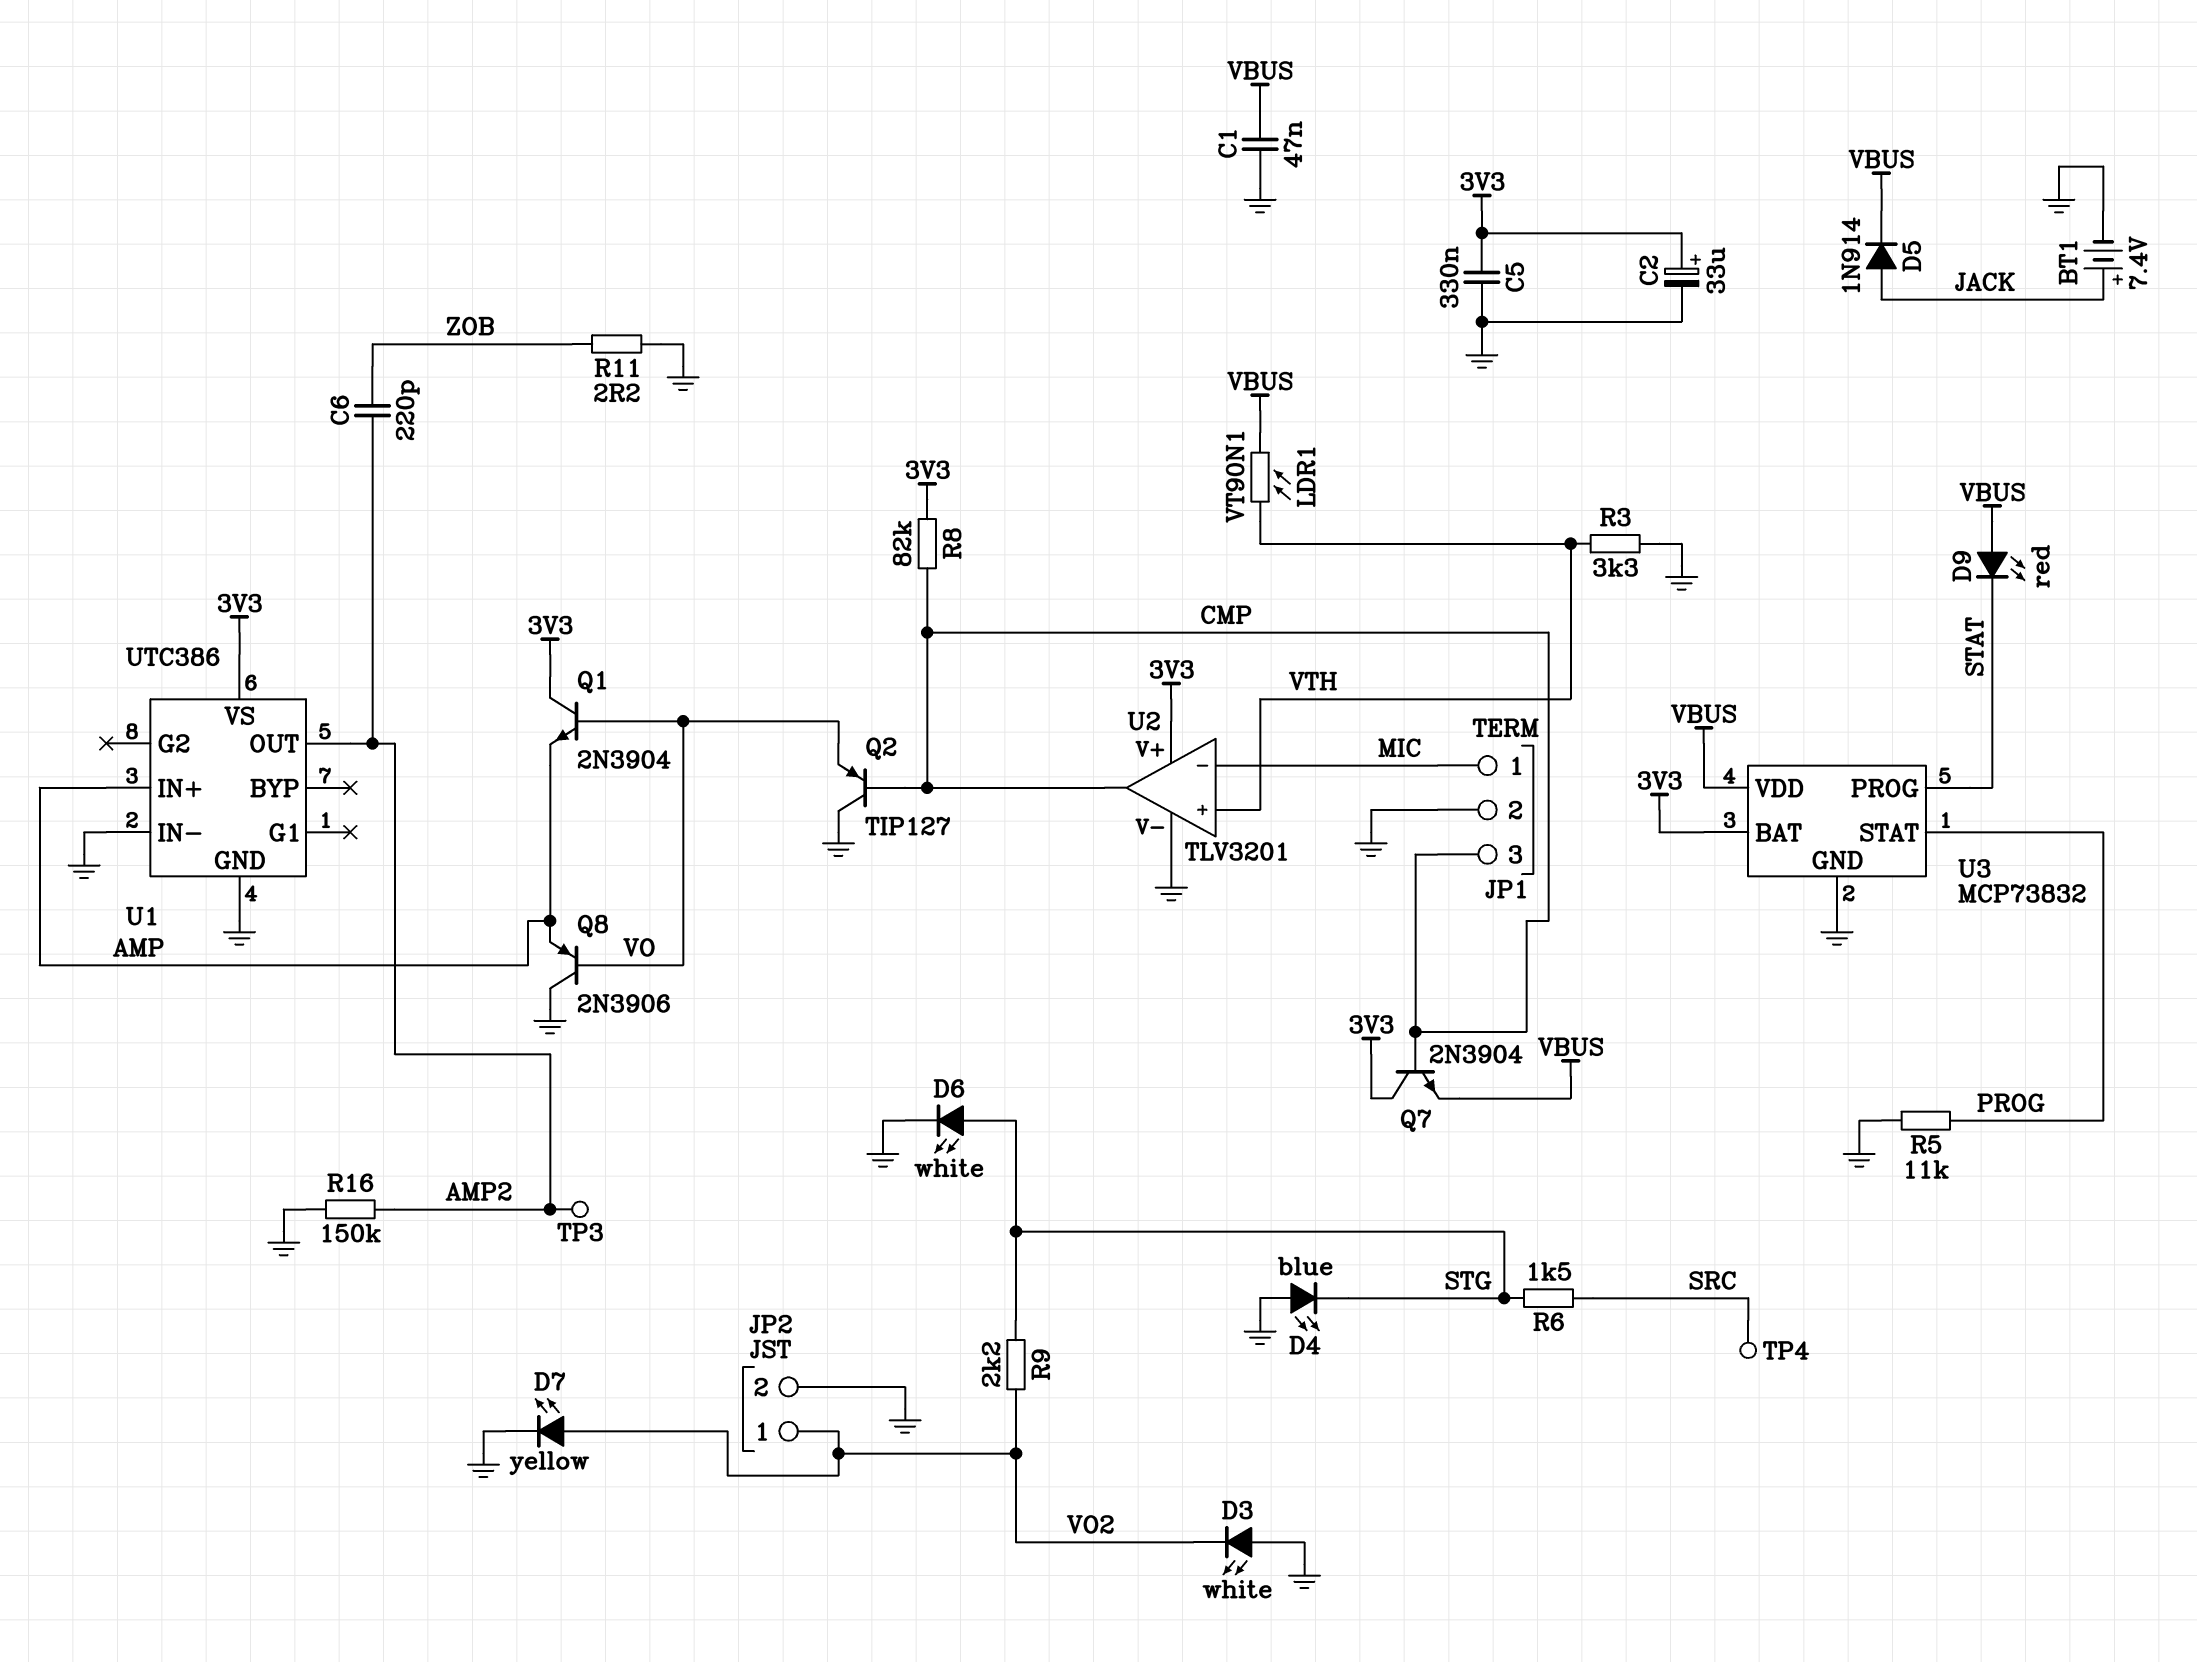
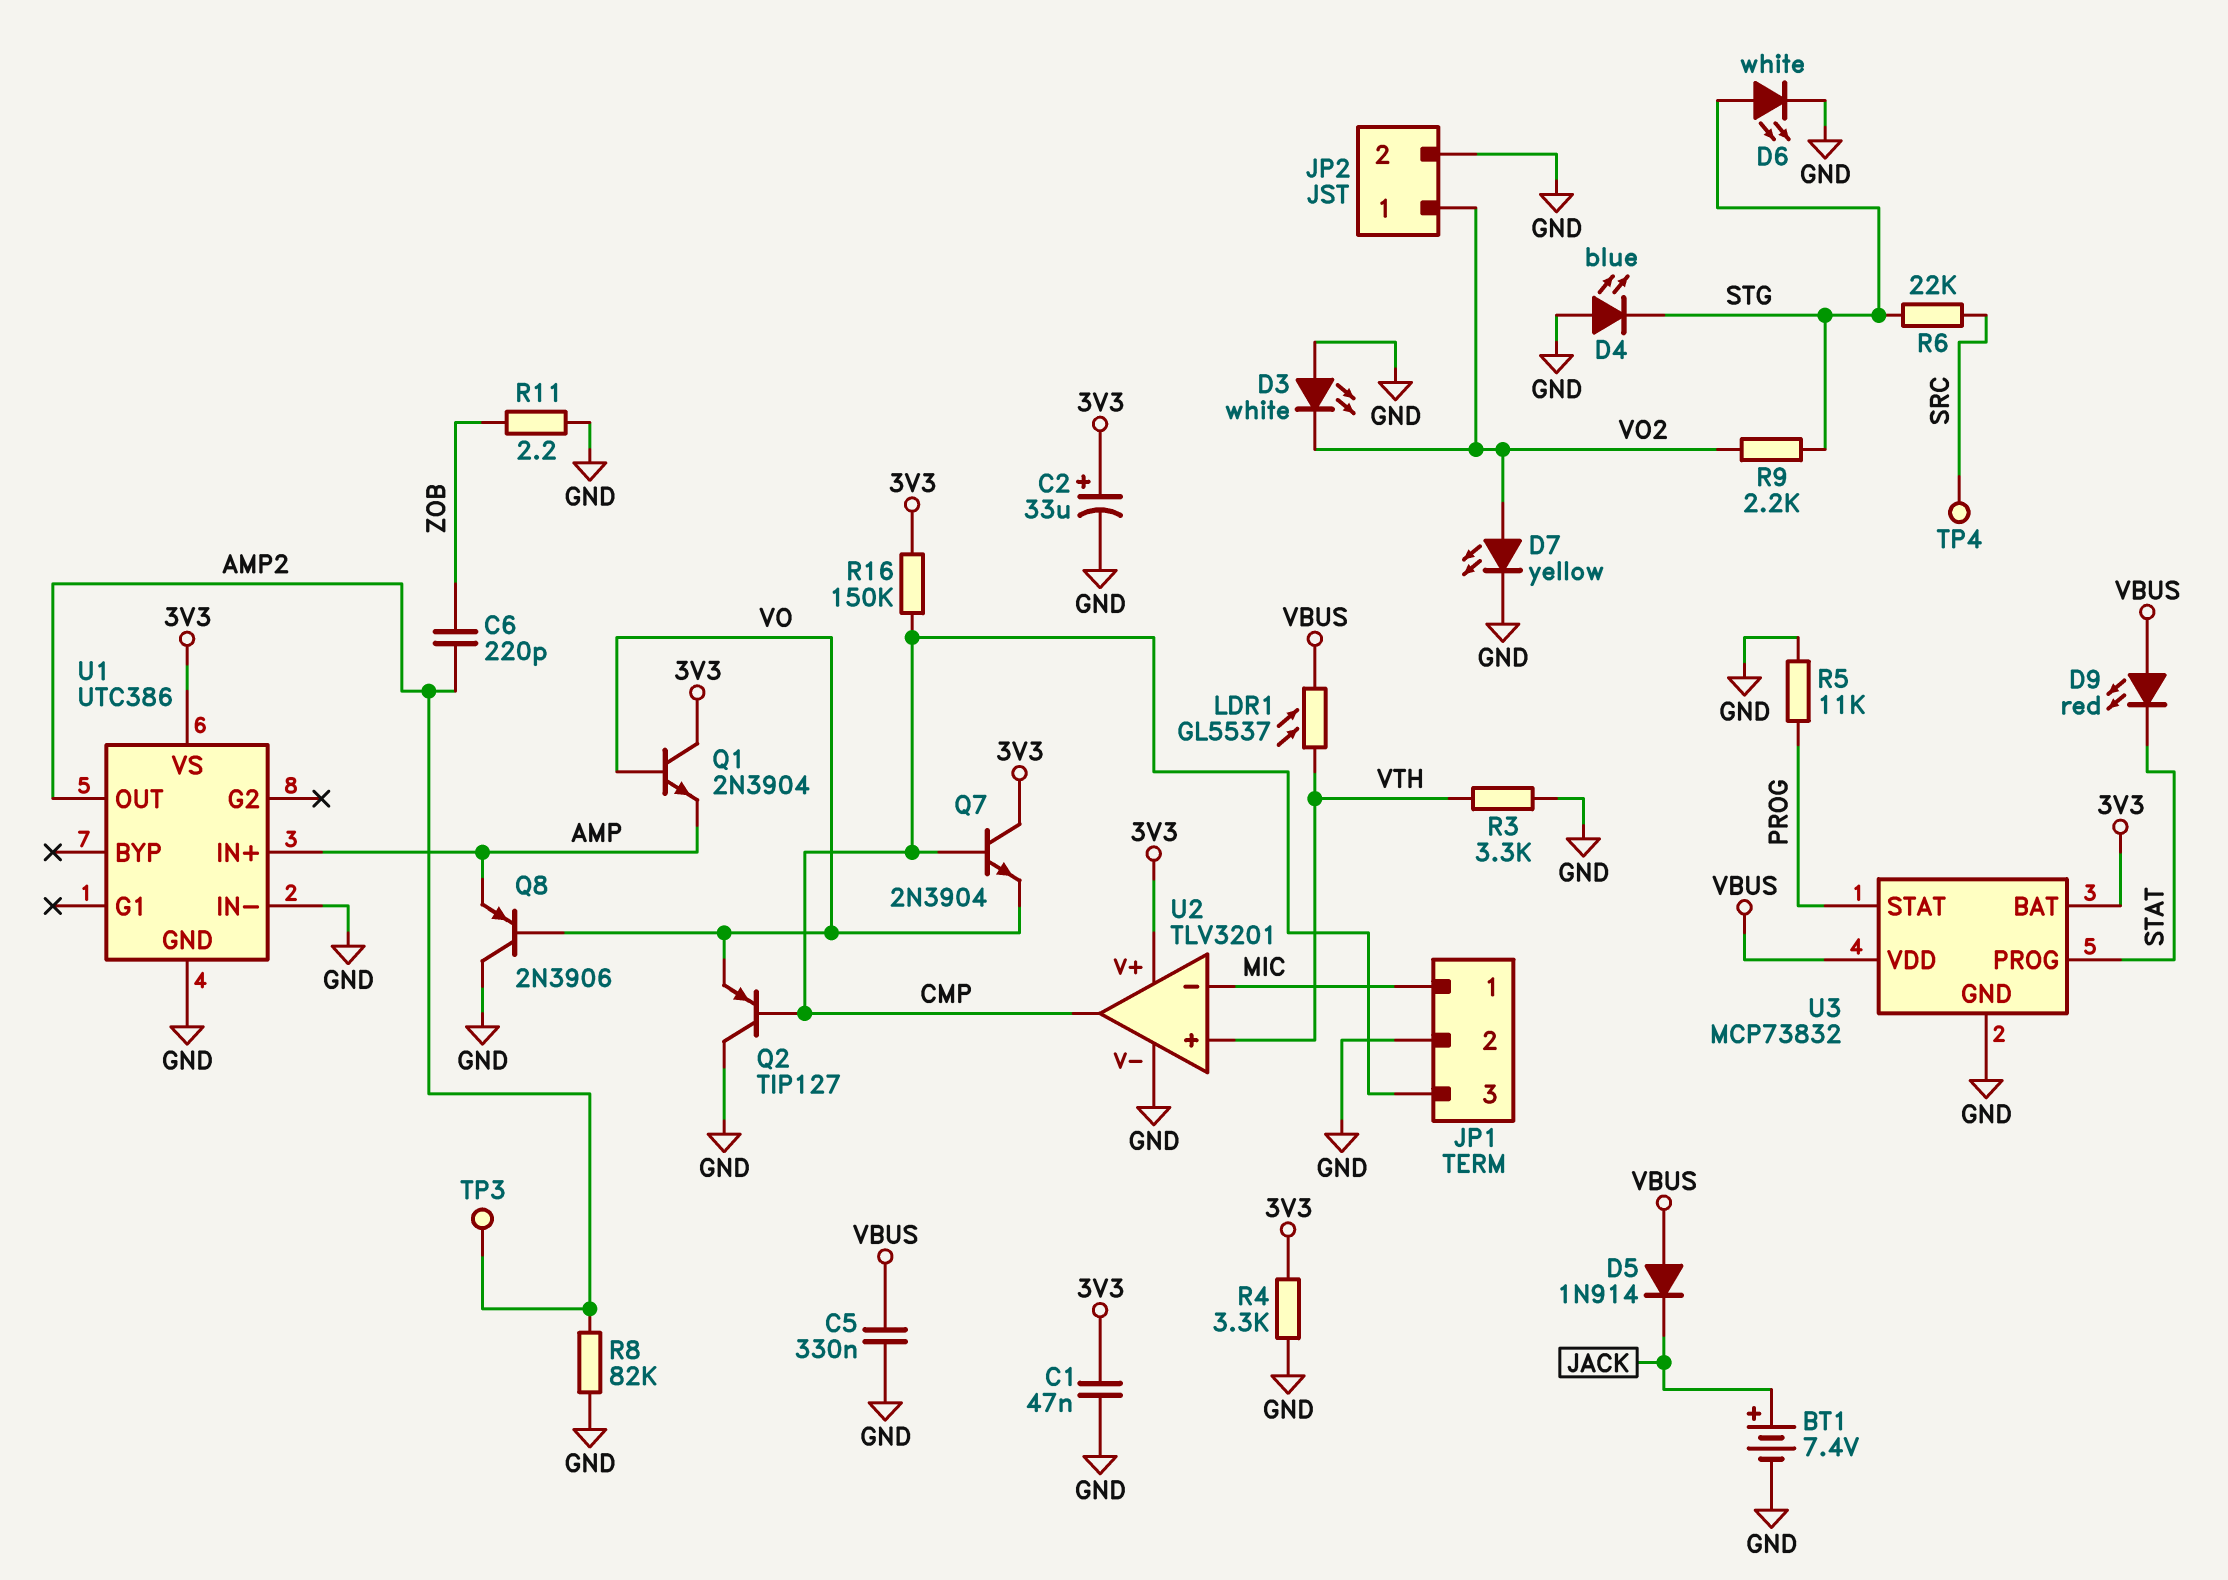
C1: 47nF (GND, VBUS) -> 47nF (3V3, GND)
C5: 330nF (3V3, GND) -> 330nF (GND, VBUS)
D5: diode 1N914 (A JACK, K VBUS) -> diode 1N914 (A VBUS, K JACK)
LDR1: VT90N1 (VBUS, VTH) -> GL5537 (VBUS, VTH)
Q7: NPN 2N3904 (B CMP, C 3V3, E VBUS) -> NPN 2N3904 (B CMP, C 3V3, E VO)
R4: none -> 3.3k (3V3, GND)
R6: 1.5k (SRC, STG) -> 22k (SRC, STG)
R8: 82k (3V3, CMP) -> 82k (AMP2, GND)
R16: 150k (AMP2, GND) -> 150k (3V3, CMP)

